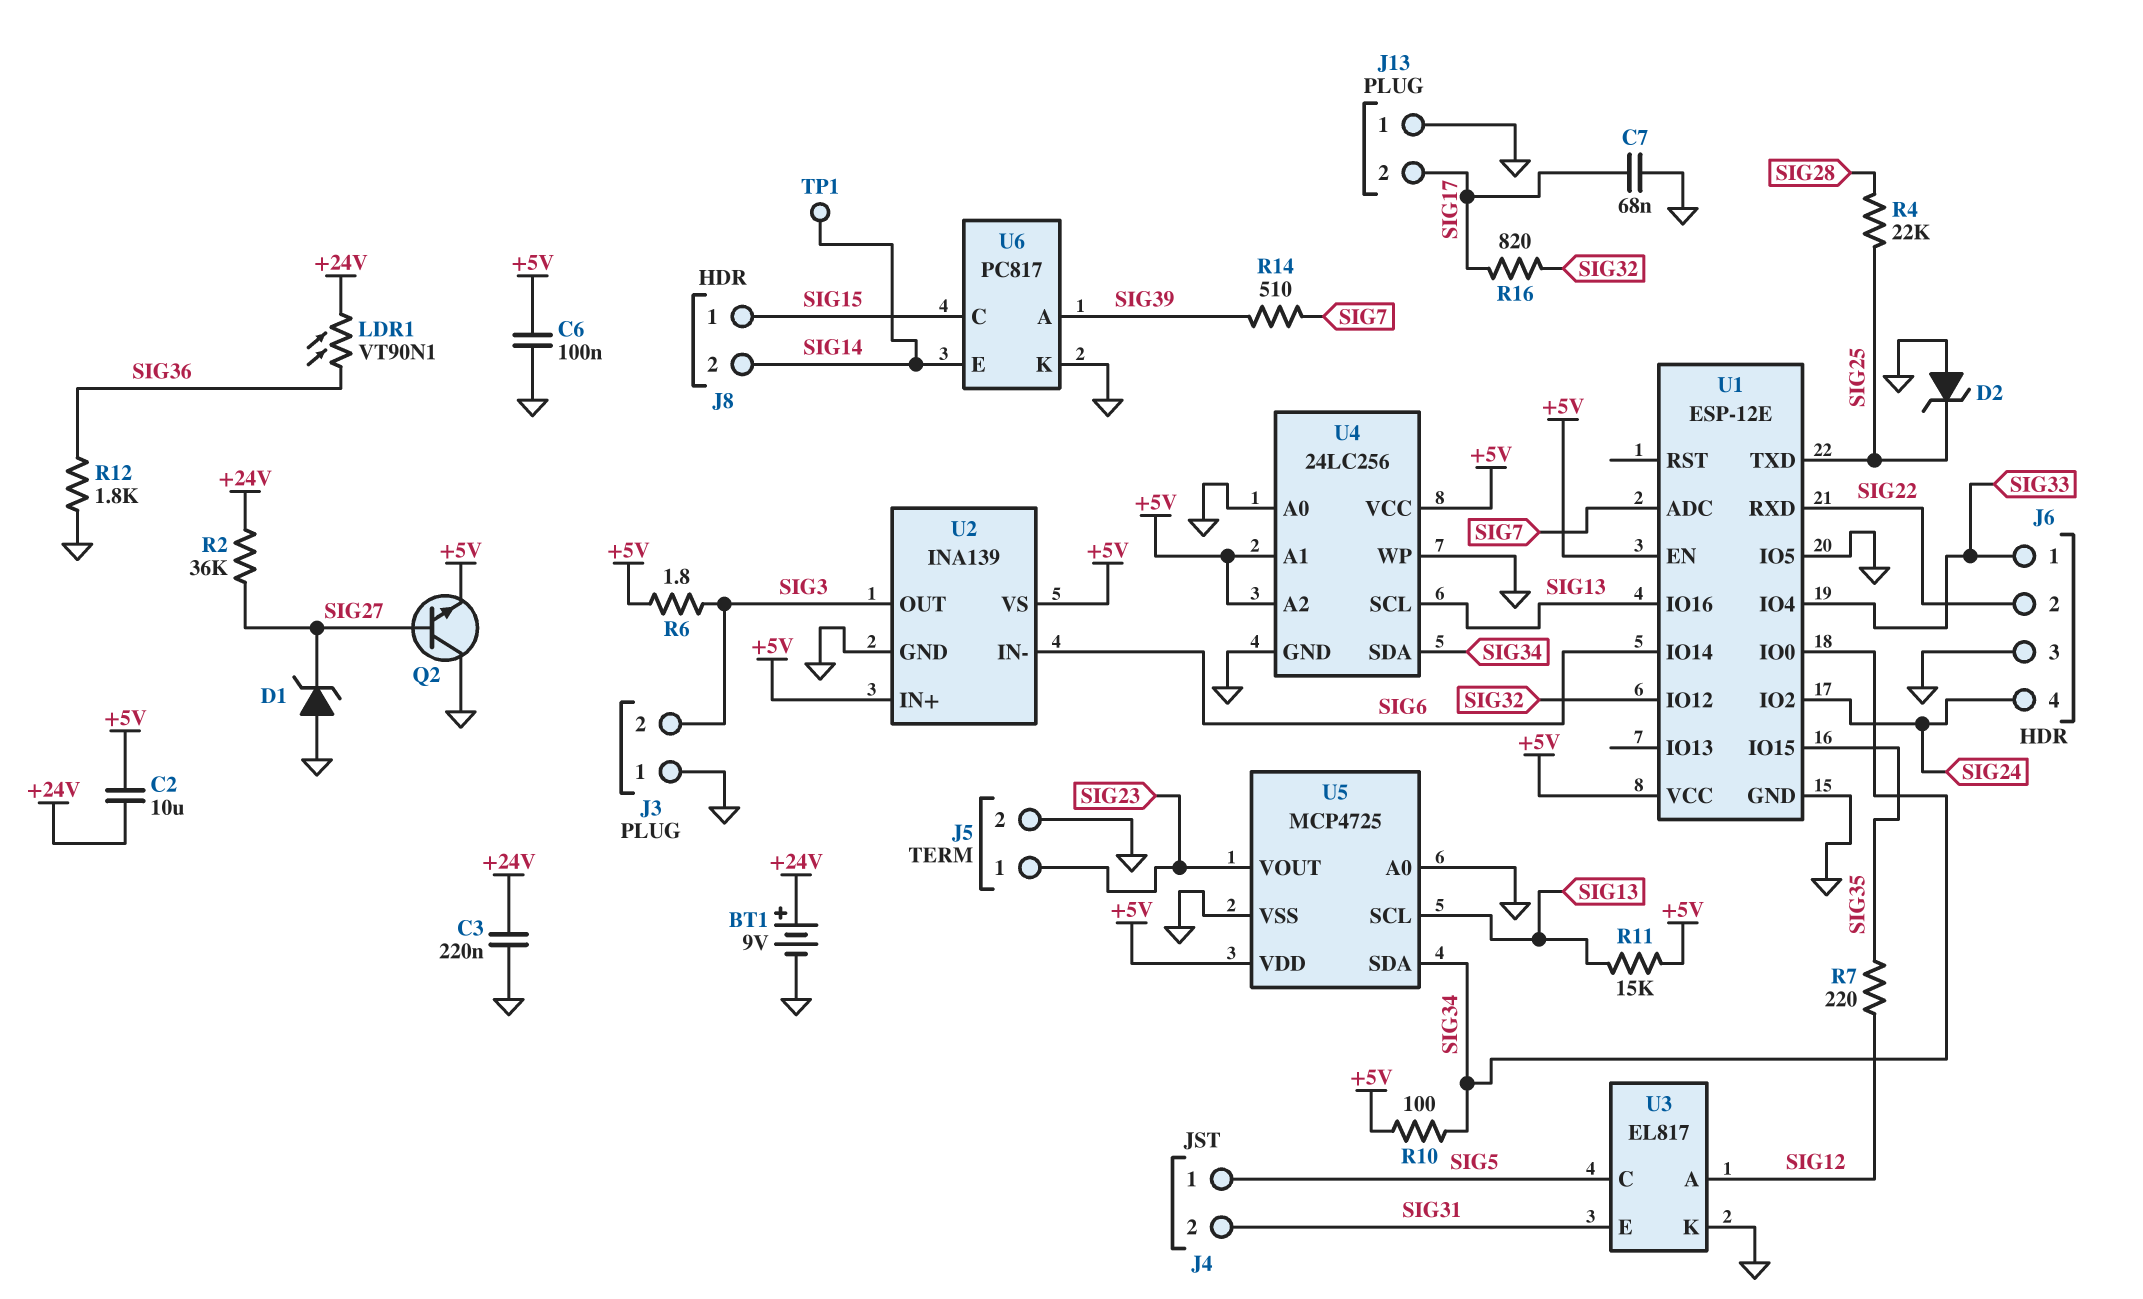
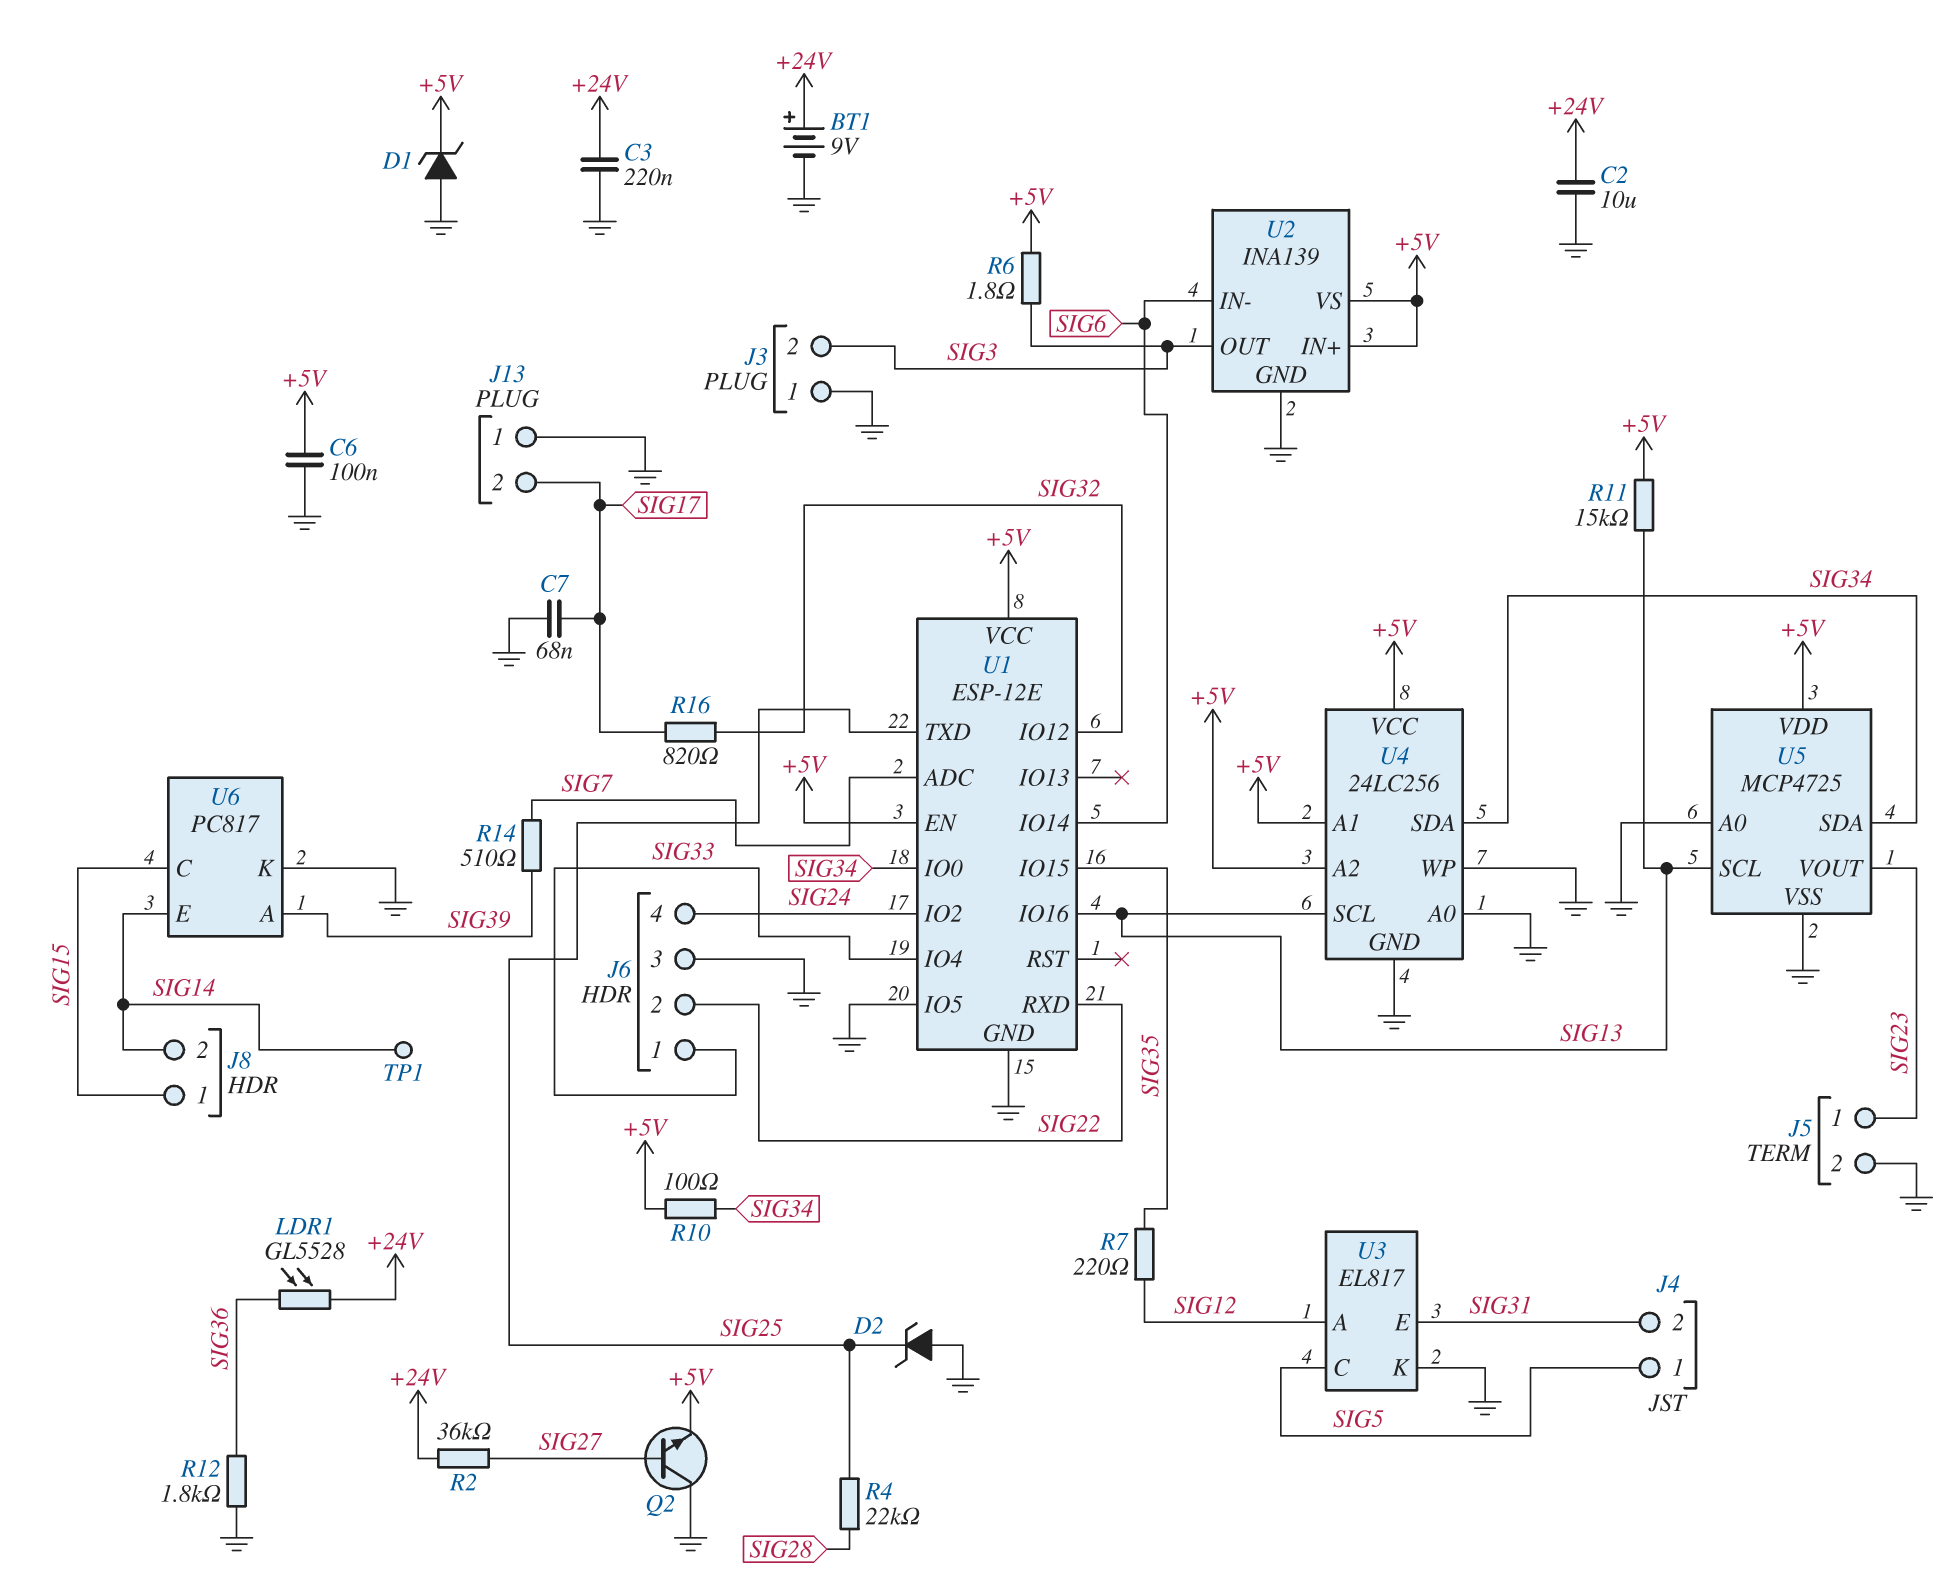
C2: 10uF (+5V, +24V) -> 10uF (+24V, GND)
D1: zener (A GND, K SIG27) -> zener (A GND, K +5V)
LDR1: VT90N1 (+24V, SIG36) -> GL5528 (+24V, SIG36)

